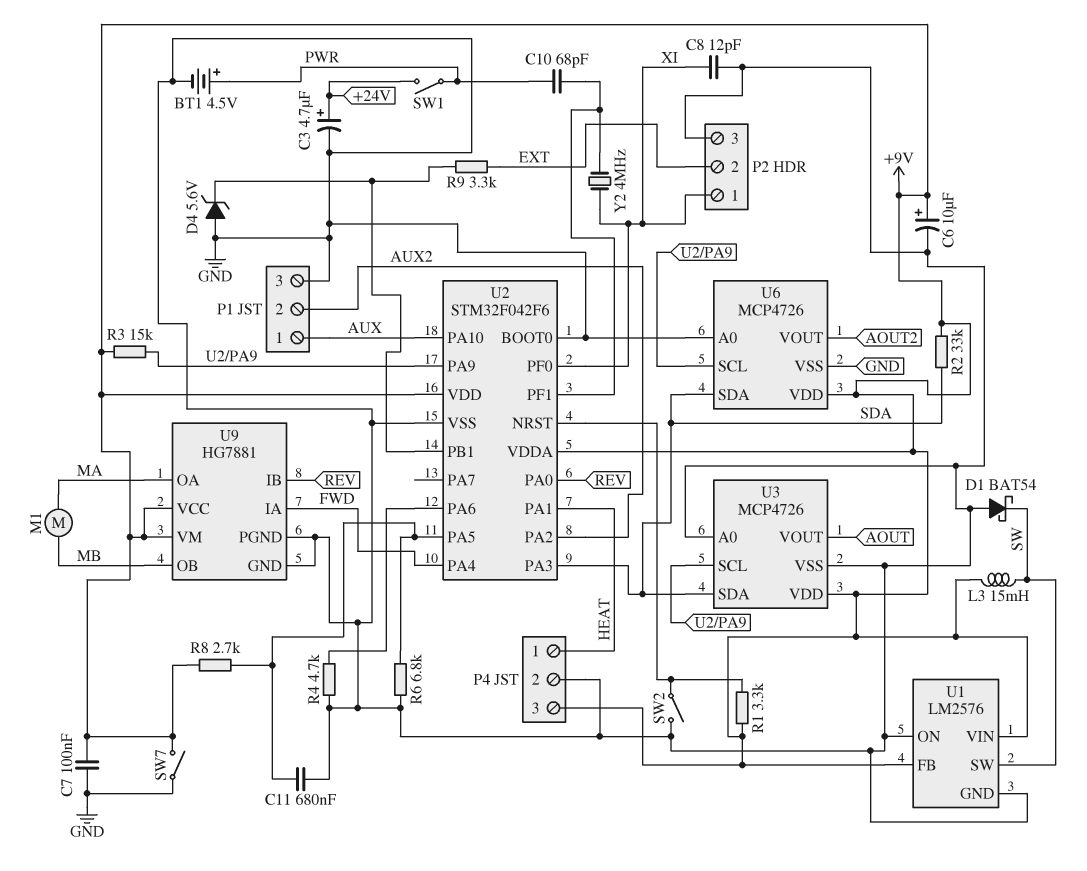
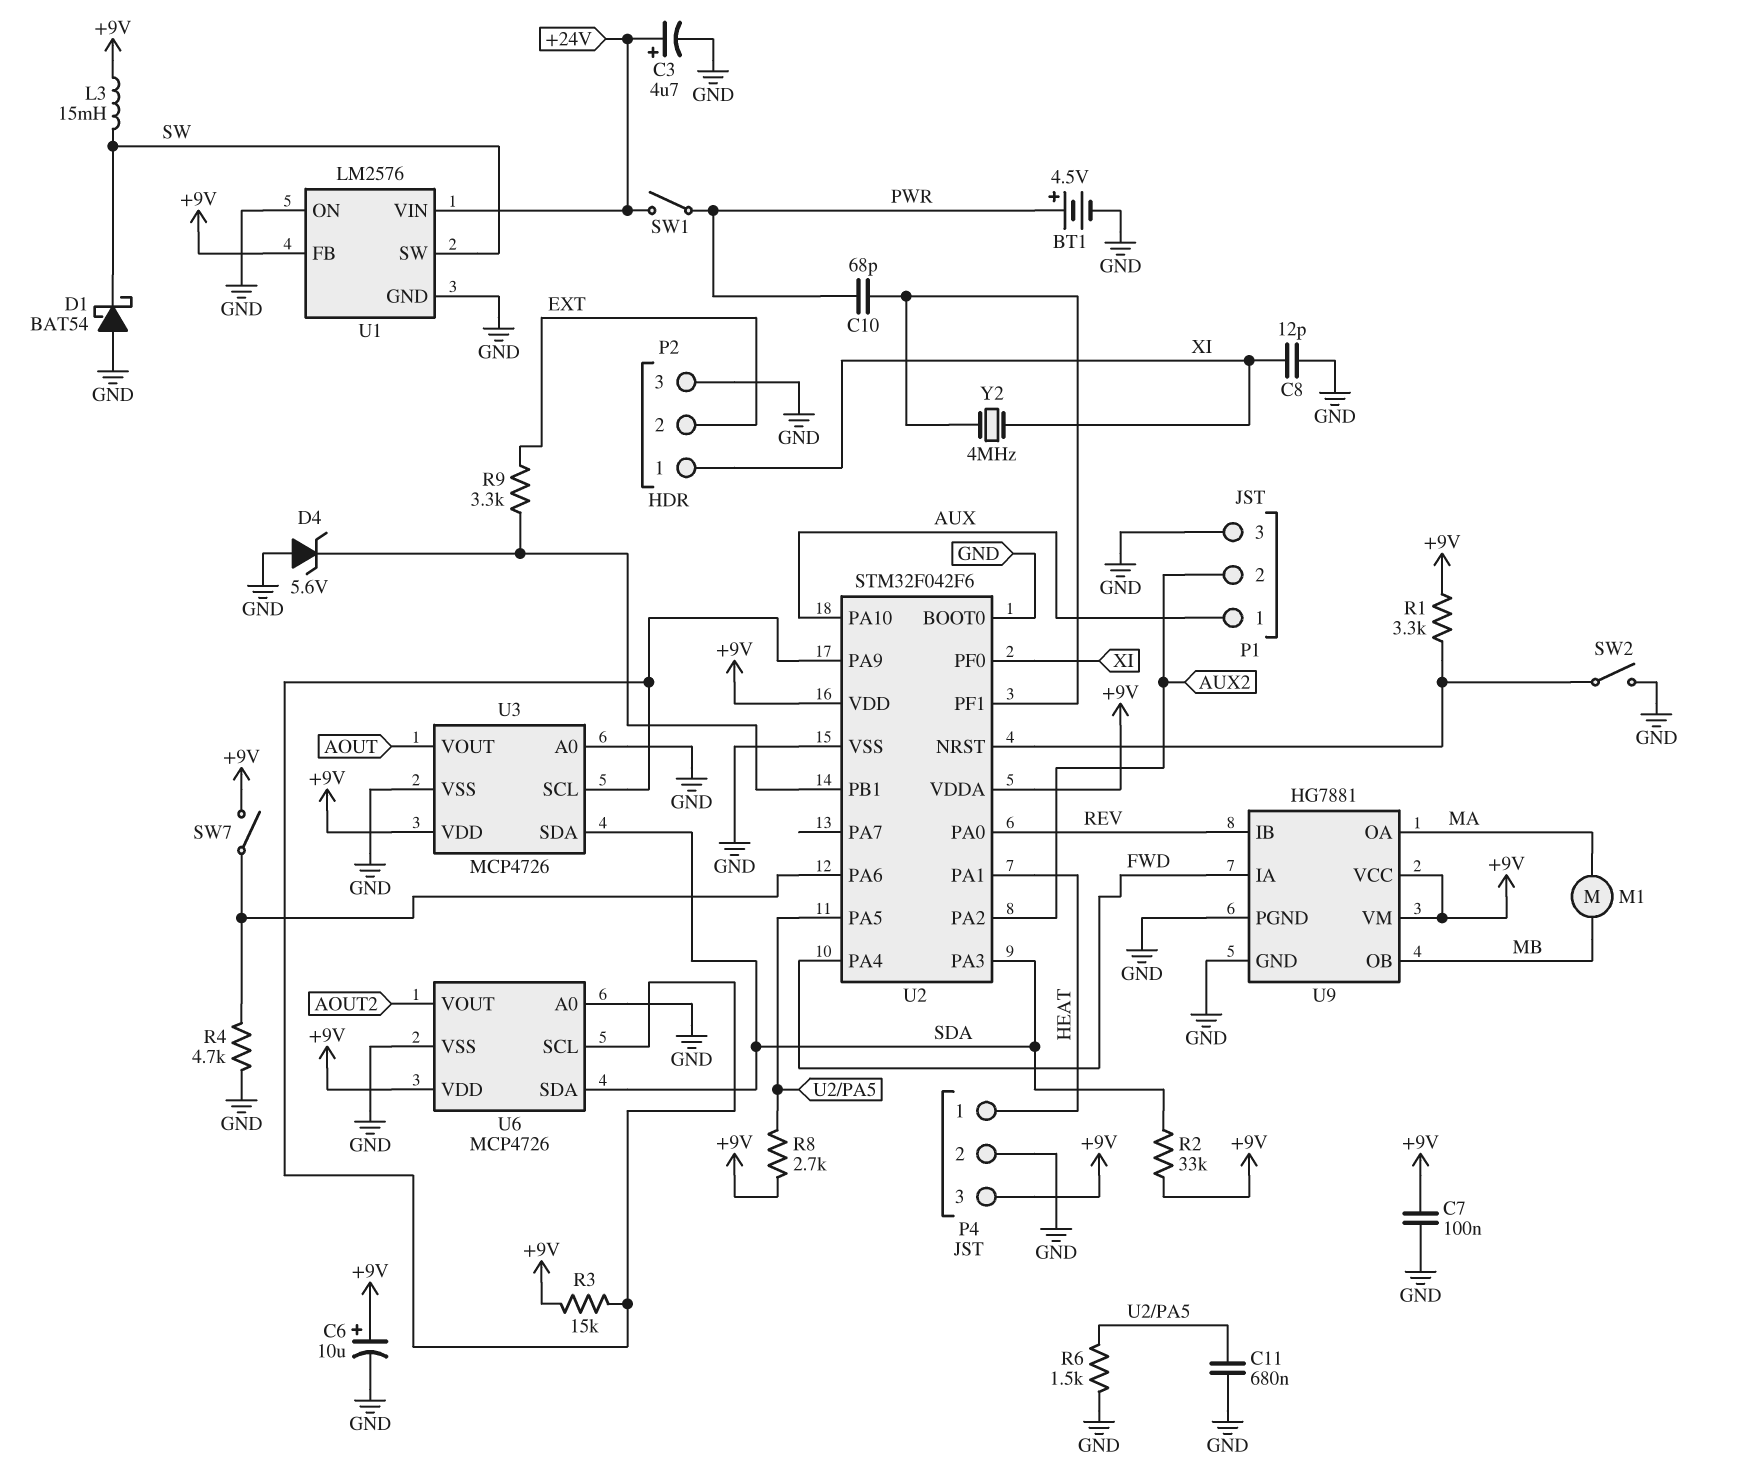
R6: 6.8k (GND, U2/PA5) -> 1.5k (GND, U2/PA5)
SW7: switch (+9V, GND) -> switch (+9V, U2/PA6)
U1 pin VIN: +9V -> +24V

